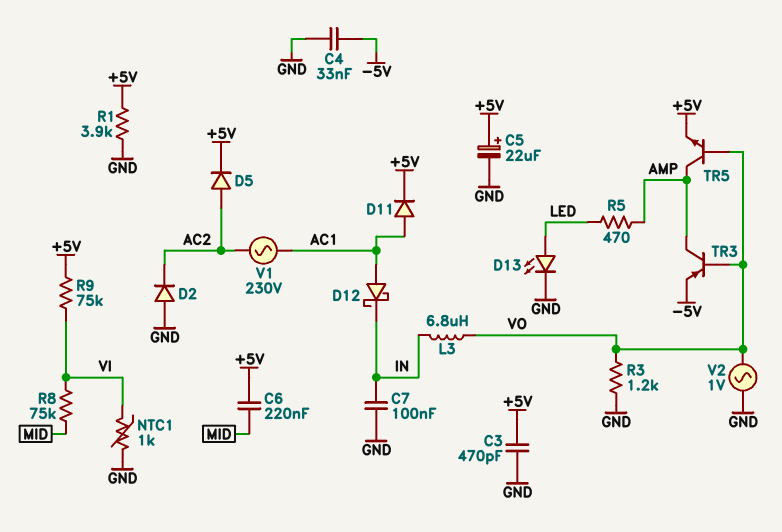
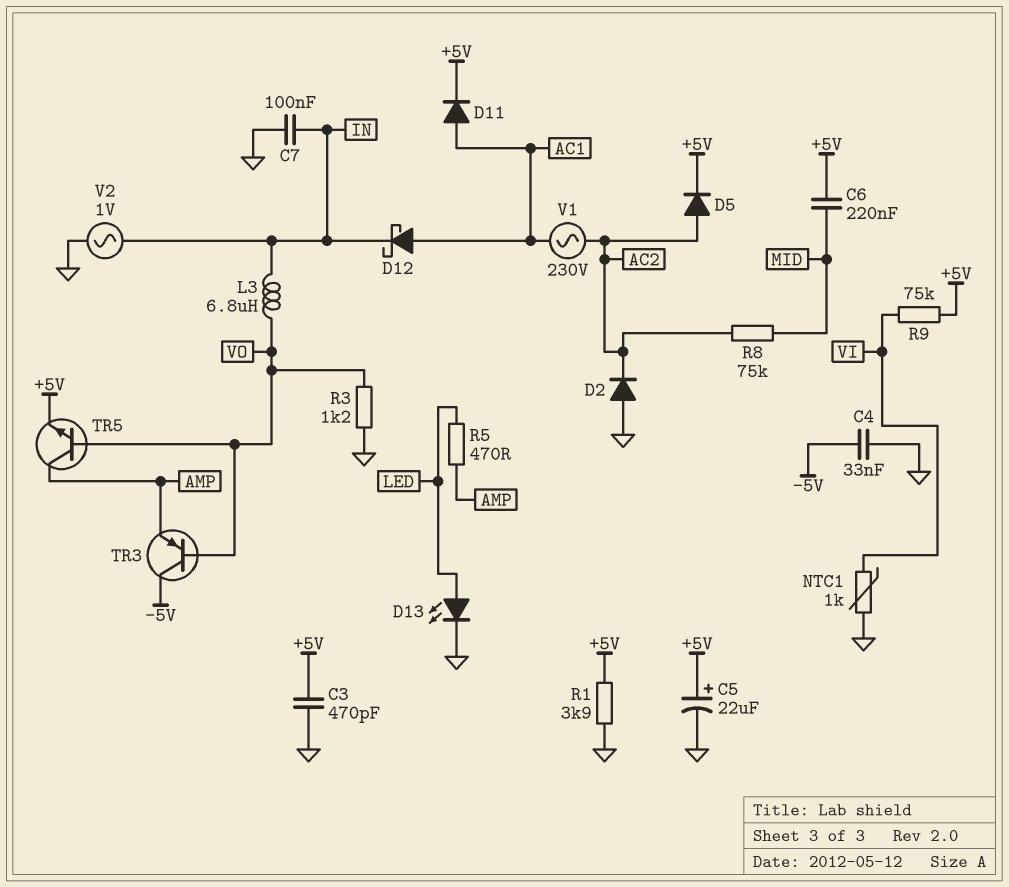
R8: 75k (MID, VI) -> 75k (AC2, MID)
TR3: PNP (B VO, C AMP, E -5V) -> PNP (B VO, C -5V, E AMP)
V2: AC 1V (GND, VO) -> AC 1V (GND, IN)

